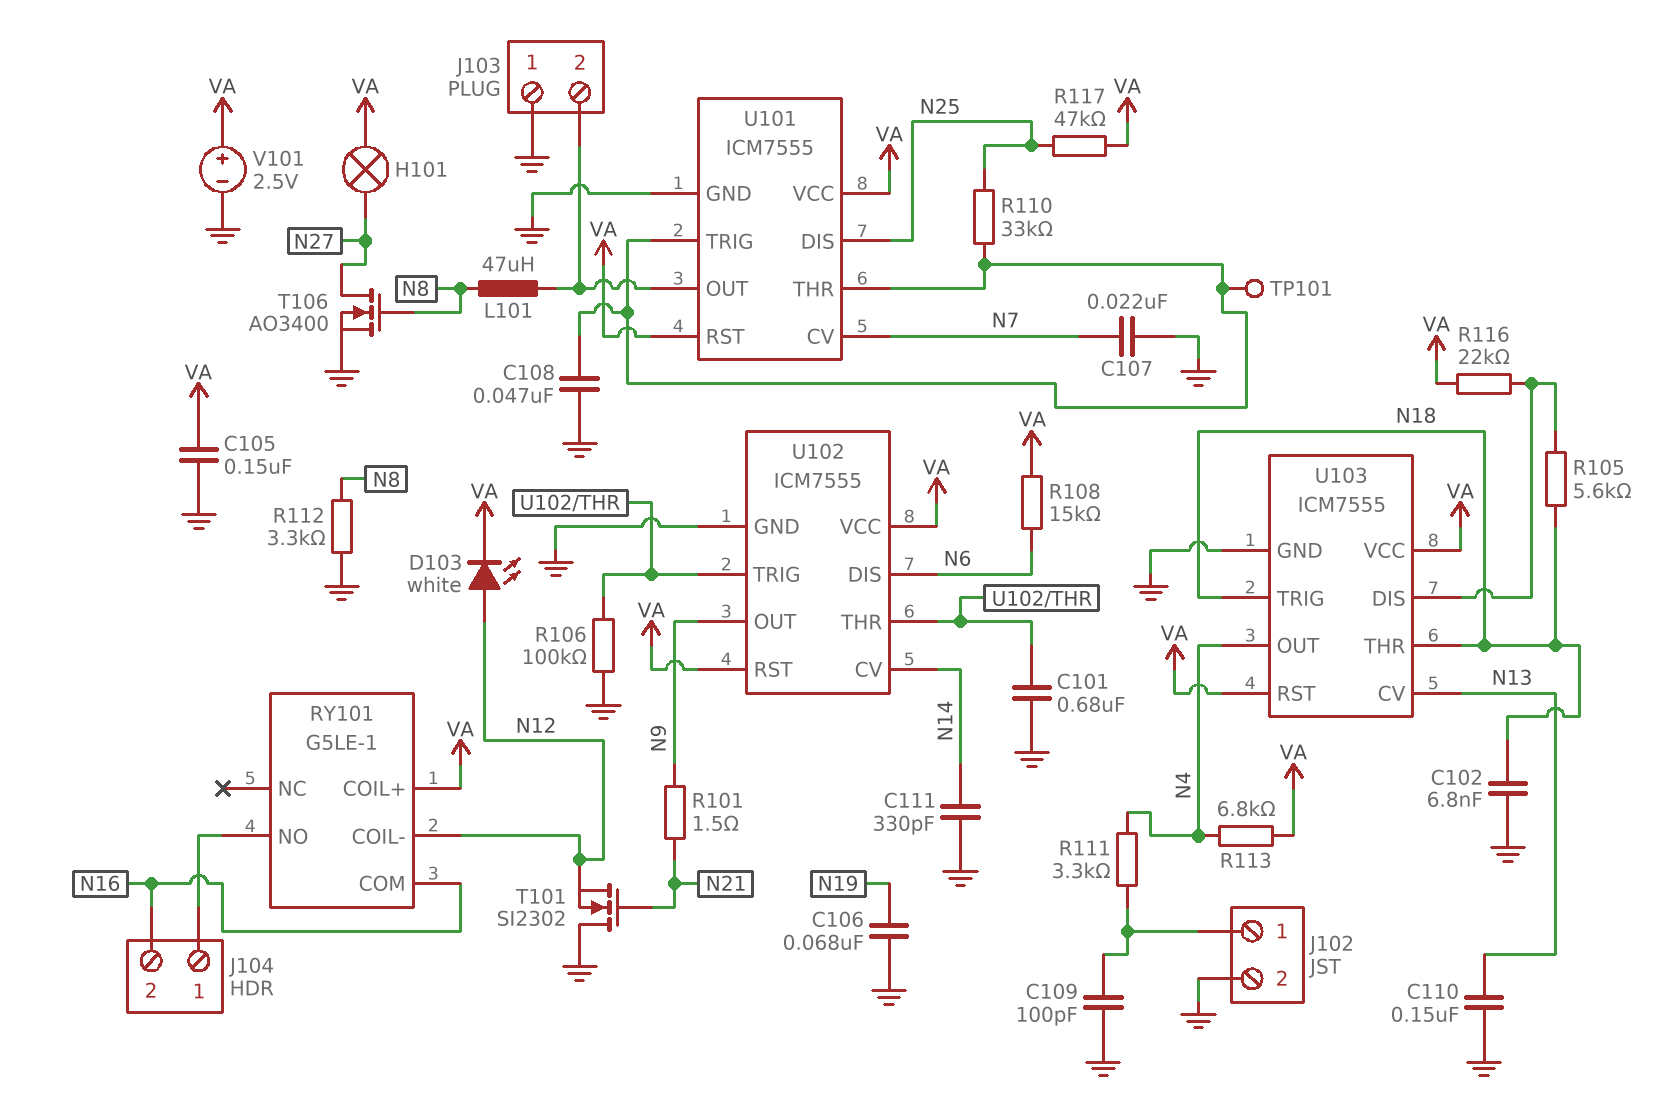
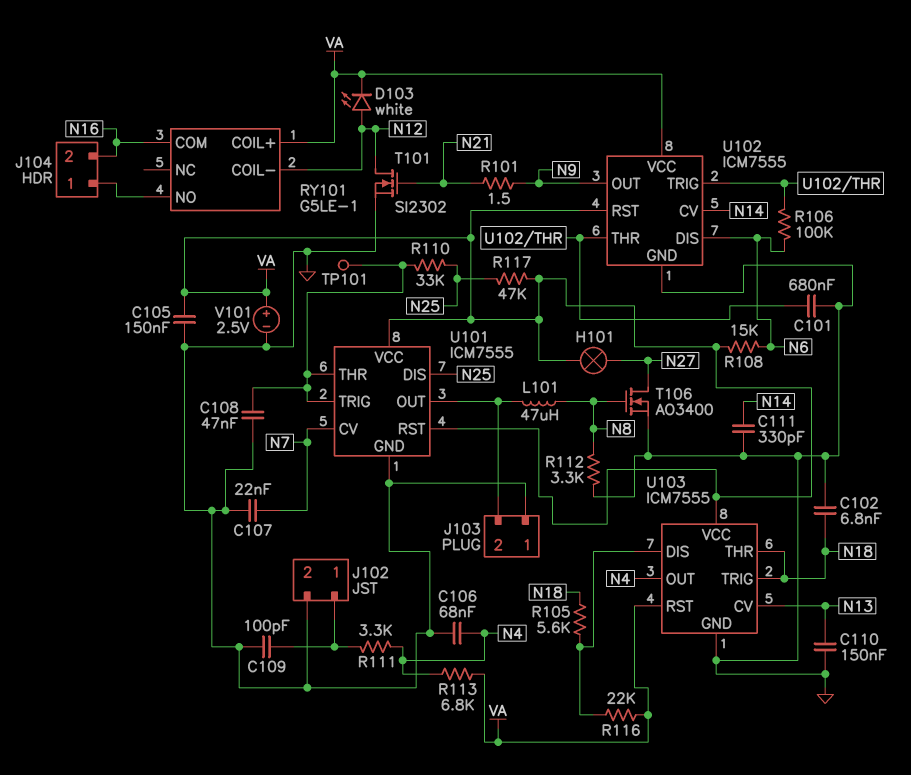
C106: 68nF (GND, N19) -> 68nF (GND, N4)
R106: 100k (GND, U102/THR) -> 100k (N6, U102/THR)
T101: NMOS SI2302 (G N21, D GND, S N12) -> NMOS SI2302 (G N21, D N12, S GND)

